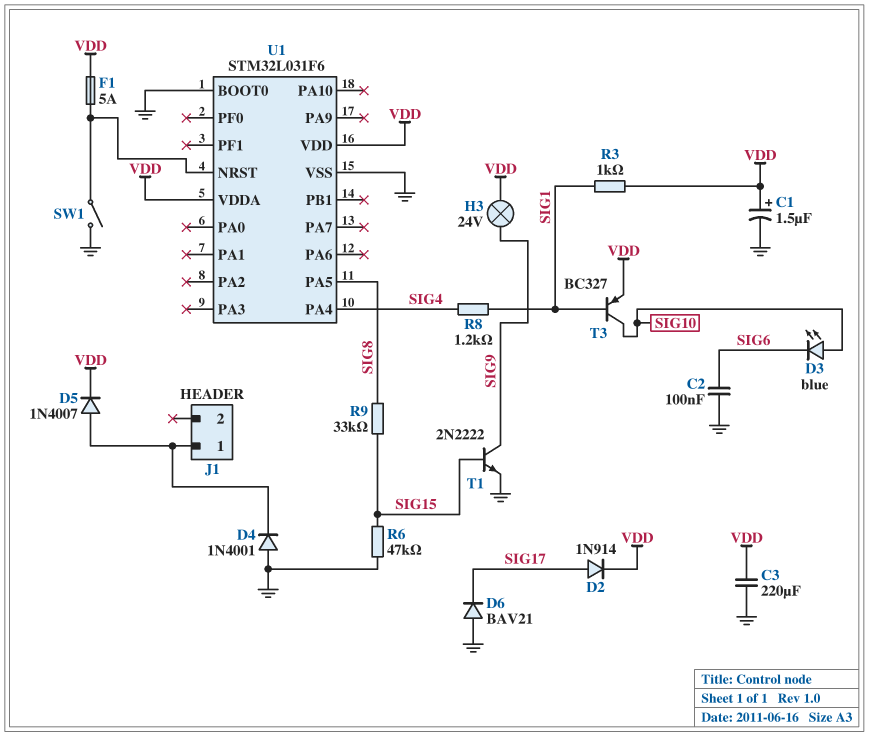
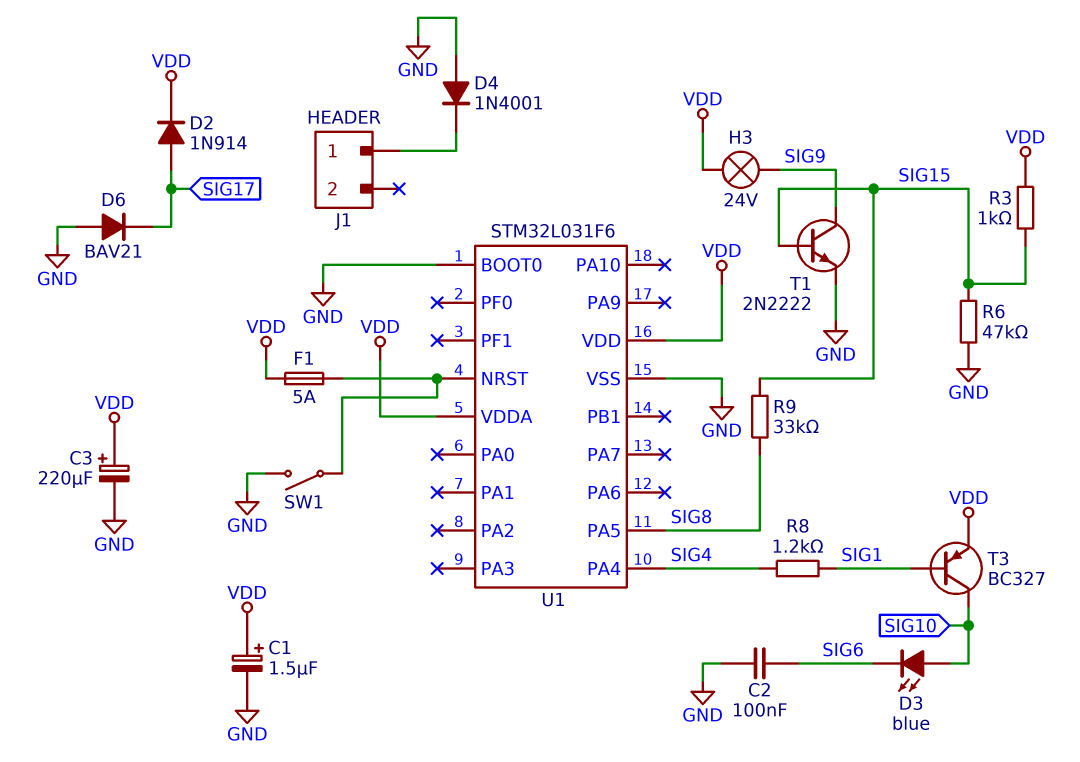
C3: 220uF (GND, VDD) -> 220uF (plus VDD, minus GND)
D5: diode 1N4007 (A J1/1, K VDD) -> none
R3: 1k (SIG1, VDD) -> 1k (SIG15, VDD)

